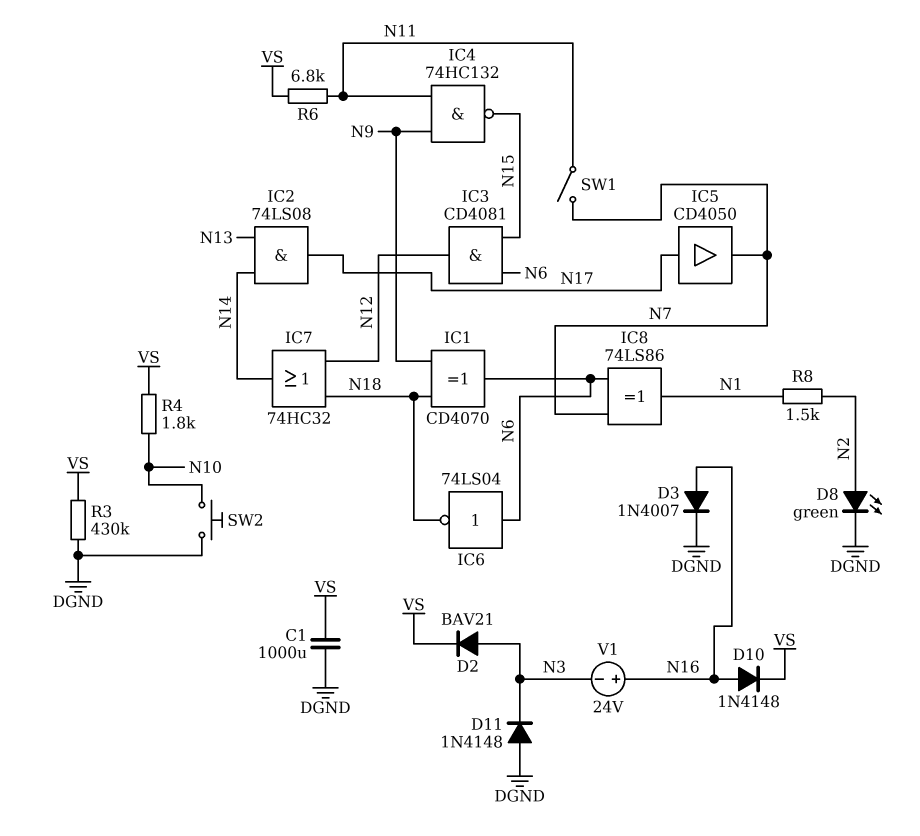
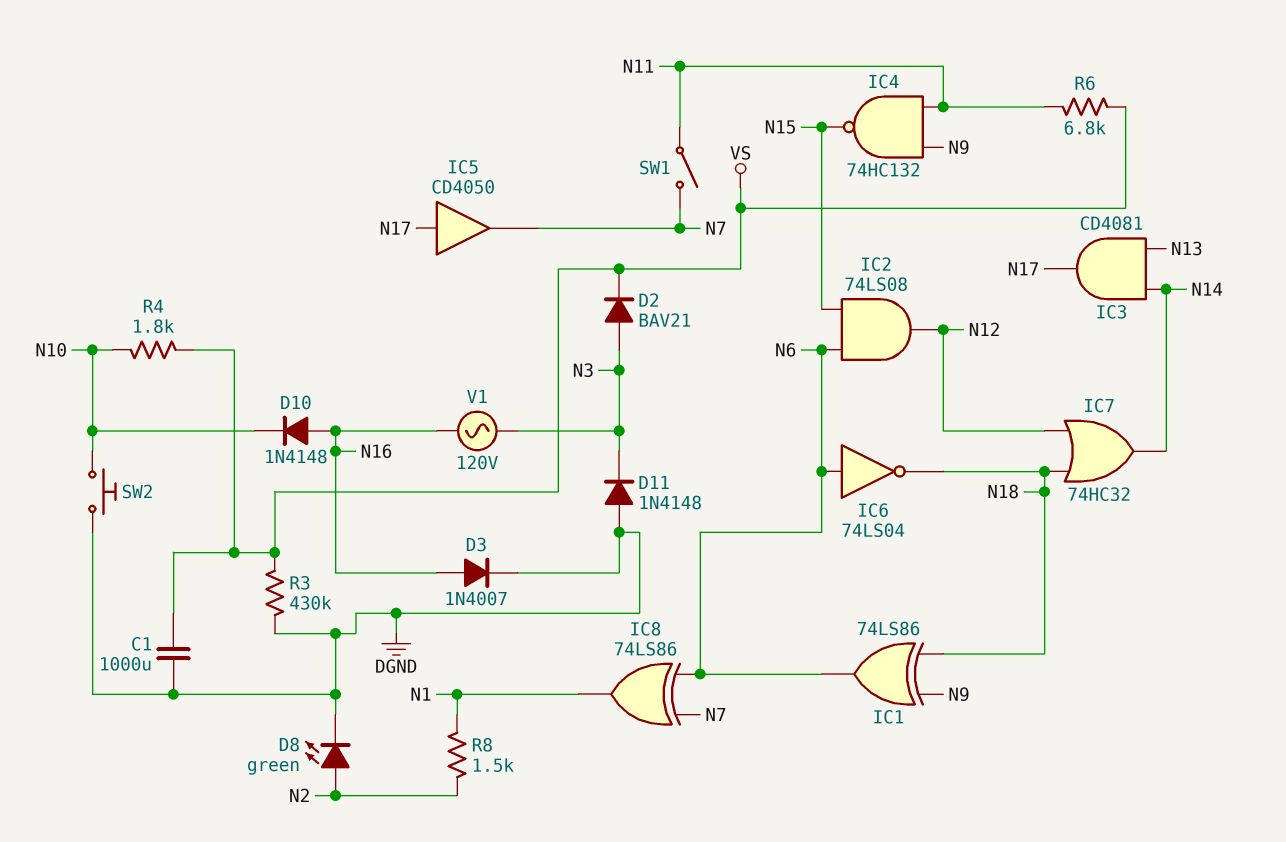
D10: diode 1N4148 (A N16, K VS) -> diode 1N4148 (A N16, K N10)
IC1: XOR CD4070 (in N9, in N18, out N6) -> XOR 74LS86 (in N9, in N18, out N6)
IC2: AND 74LS08 (in N13, in N14, out N17) -> AND 74LS08 (in N6, in N15, out N12)
IC3: AND CD4081 (in N6, in N15, out N12) -> AND CD4081 (in N13, in N14, out N17)
V1: 24V (plus N16, minus N3) -> AC 120V (N3, N16)

